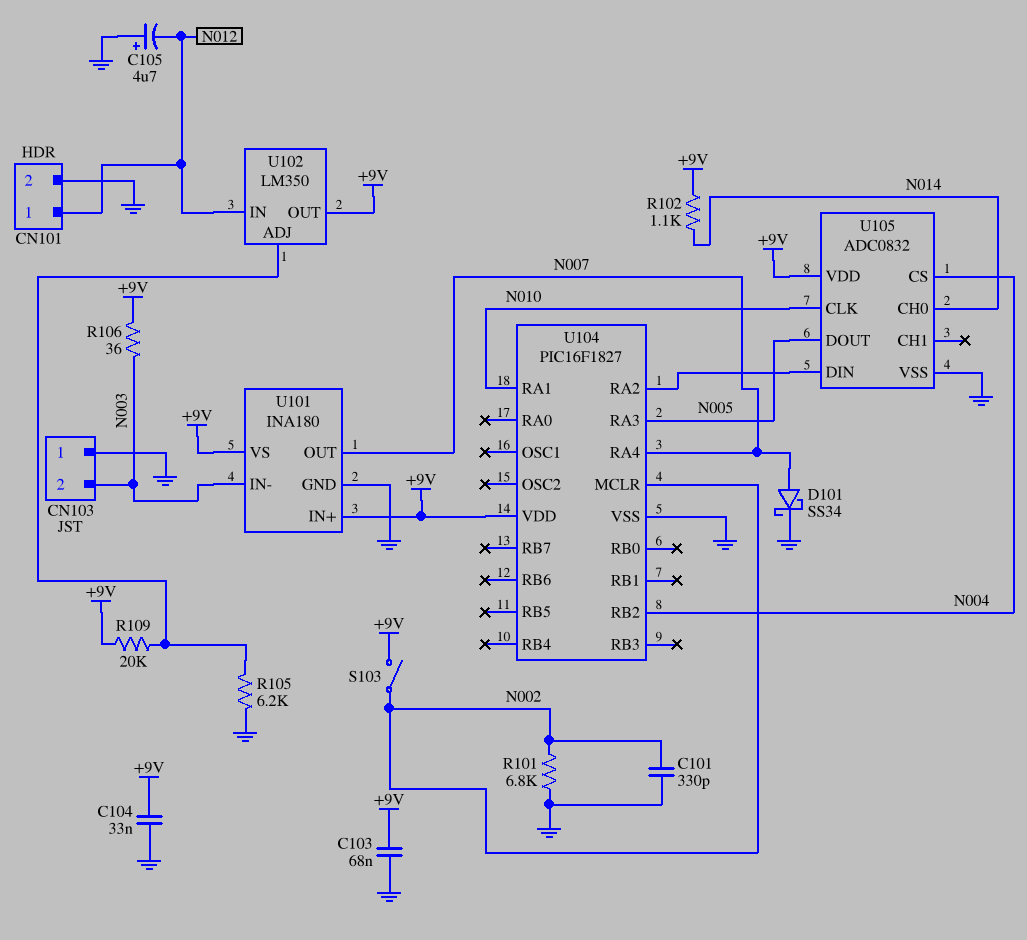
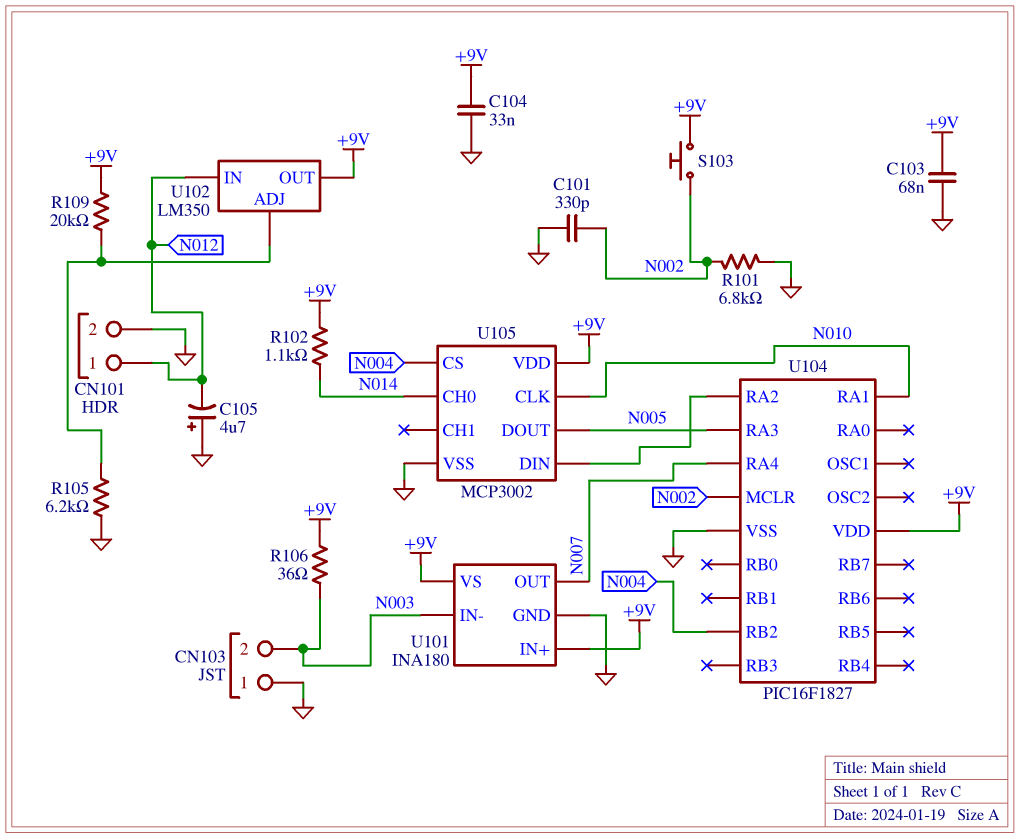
D101: schottky SS34 (A N007, K GND) -> none
S103: switch (+9V, N002) -> button (+9V, N002)
U105: ADC0832 -> MCP3002

